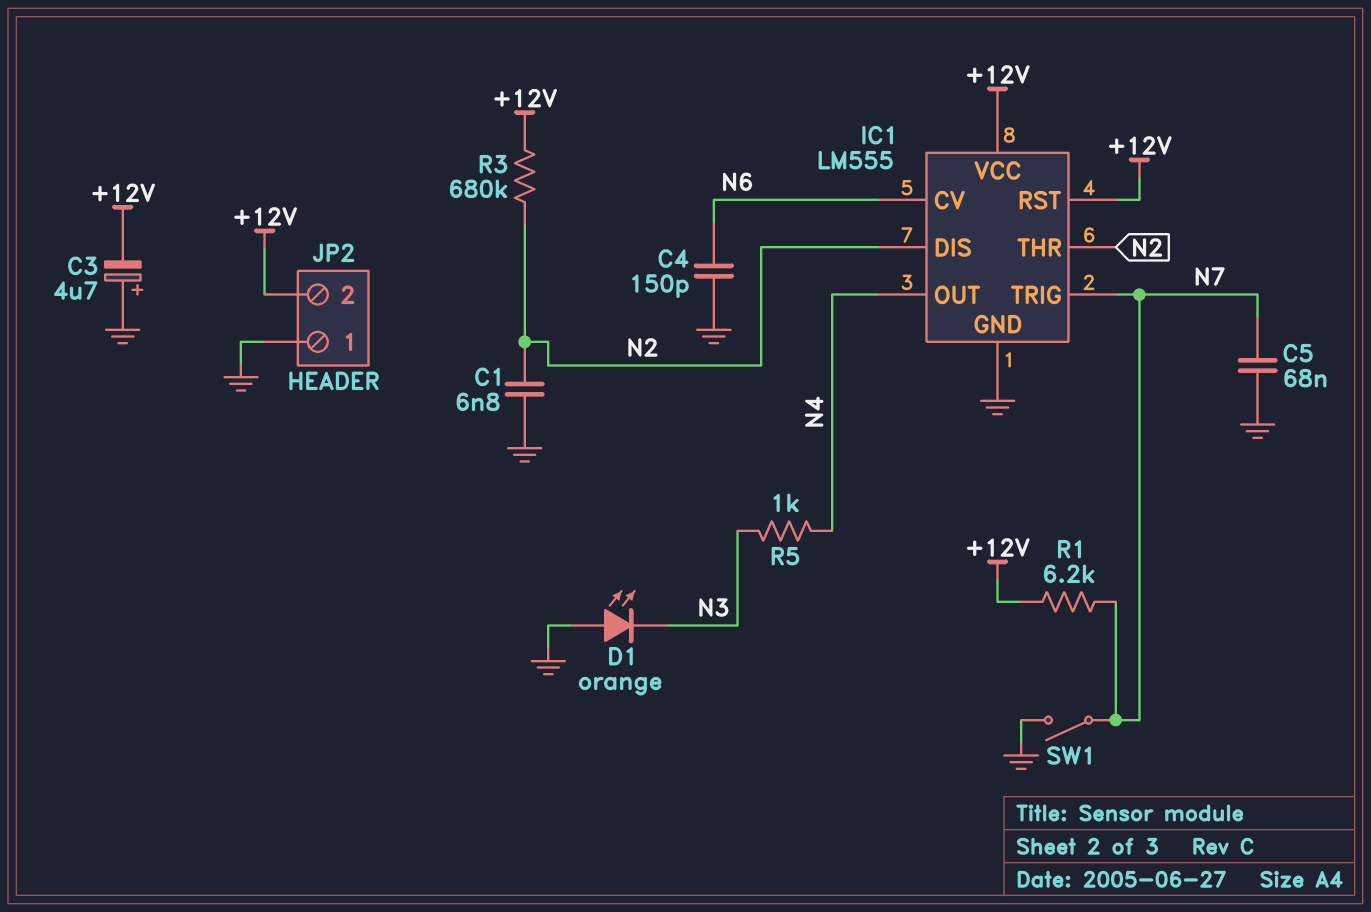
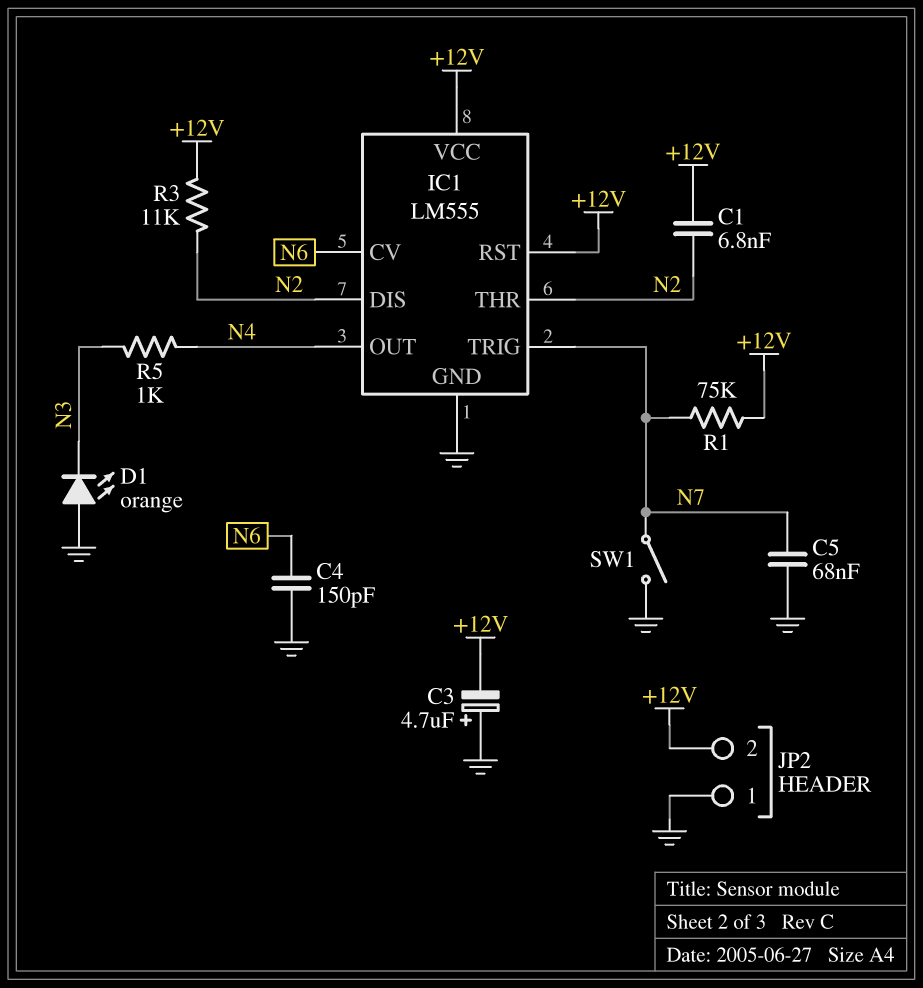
C1: 6.8nF (GND, N2) -> 6.8nF (+12V, N2)
R1: 6.2k (+12V, N7) -> 75k (+12V, N7)
R3: 680k (+12V, N2) -> 11k (+12V, N2)

